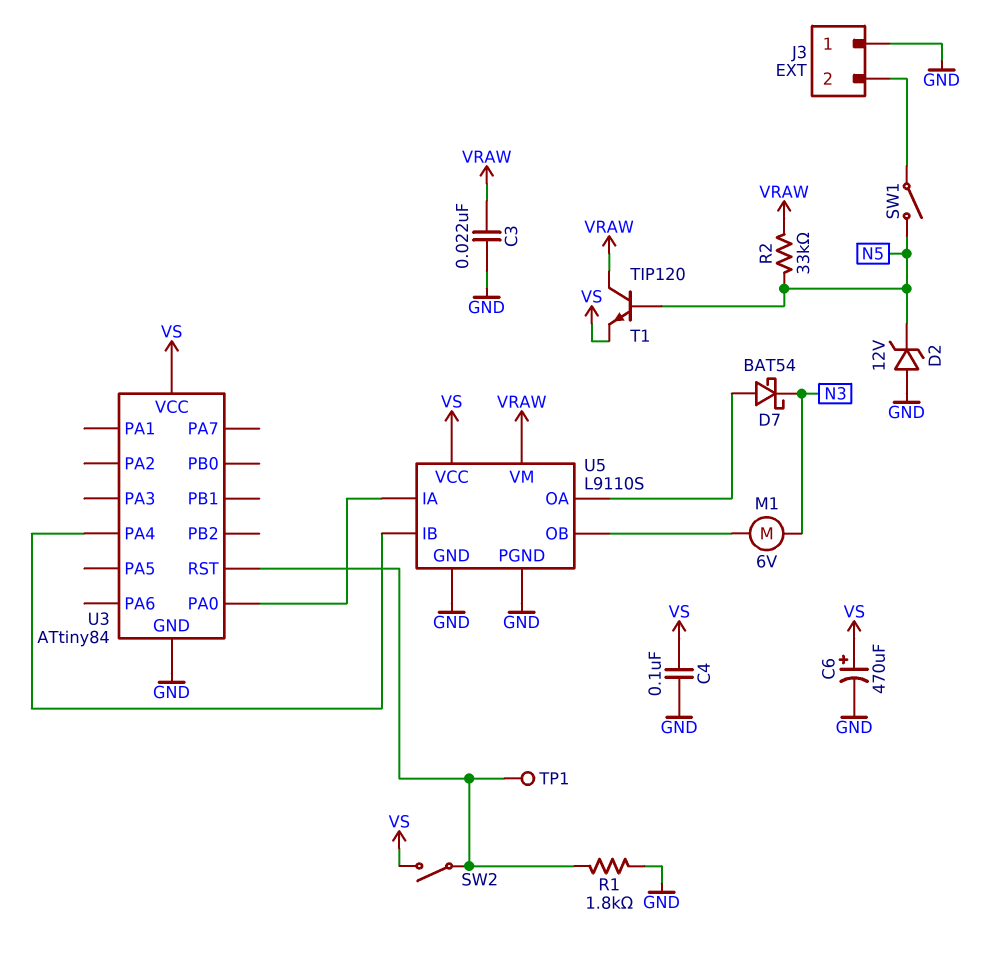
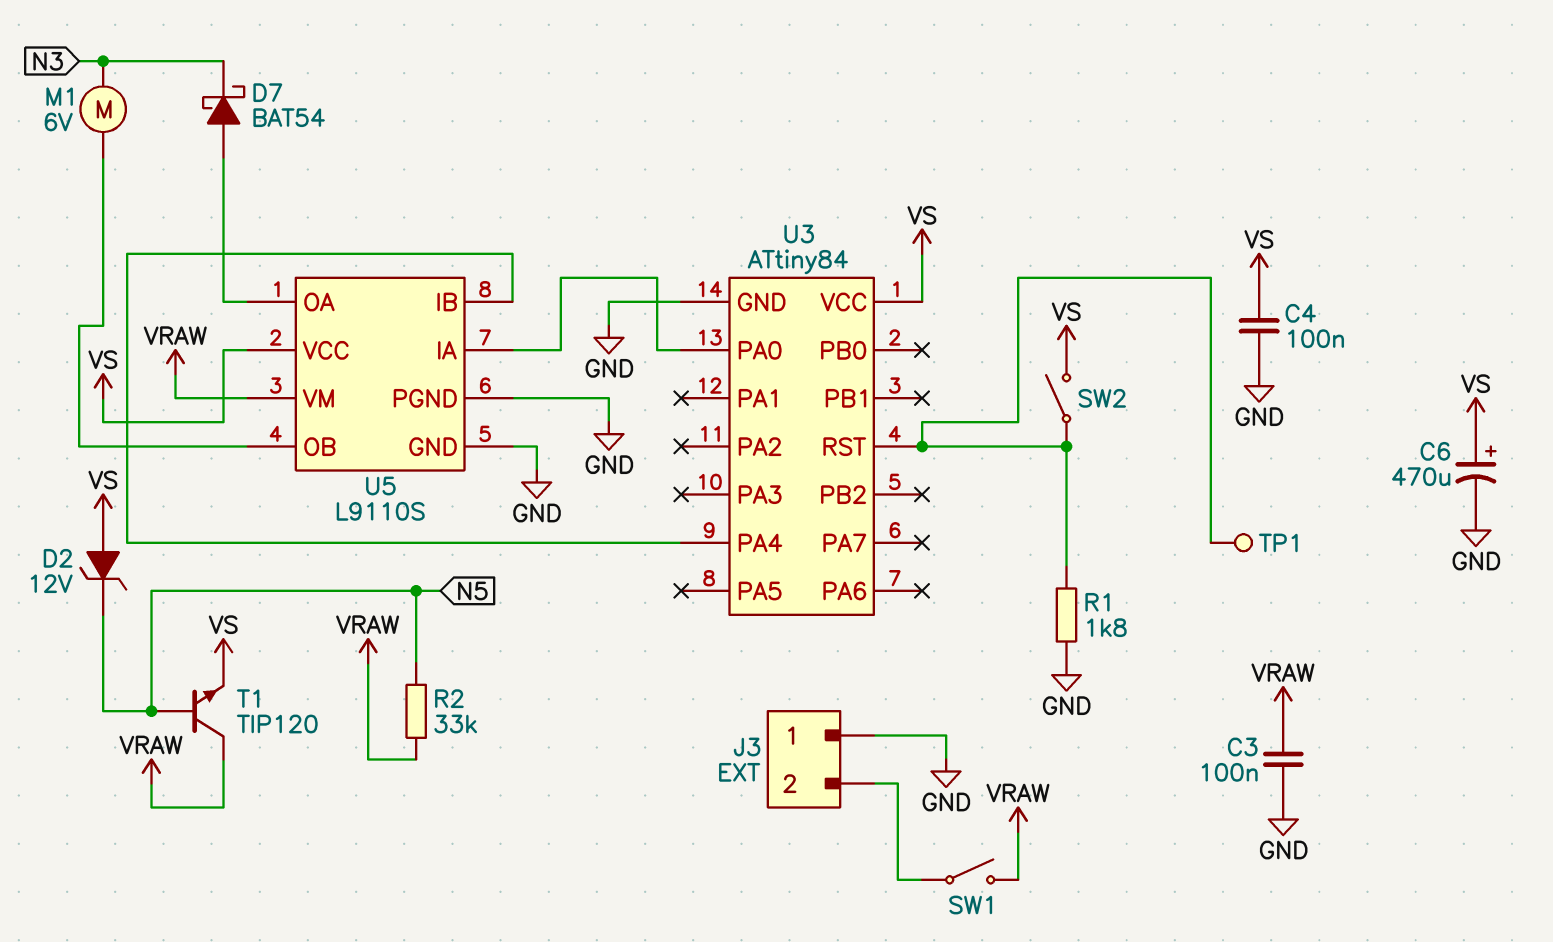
C3: 22nF (GND, VRAW) -> 100nF (GND, VRAW)
D2: zener 12V (A GND, K N5) -> zener 12V (A VS, K N5)
SW1: switch (J3/2, N5) -> switch (J3/2, VRAW)

